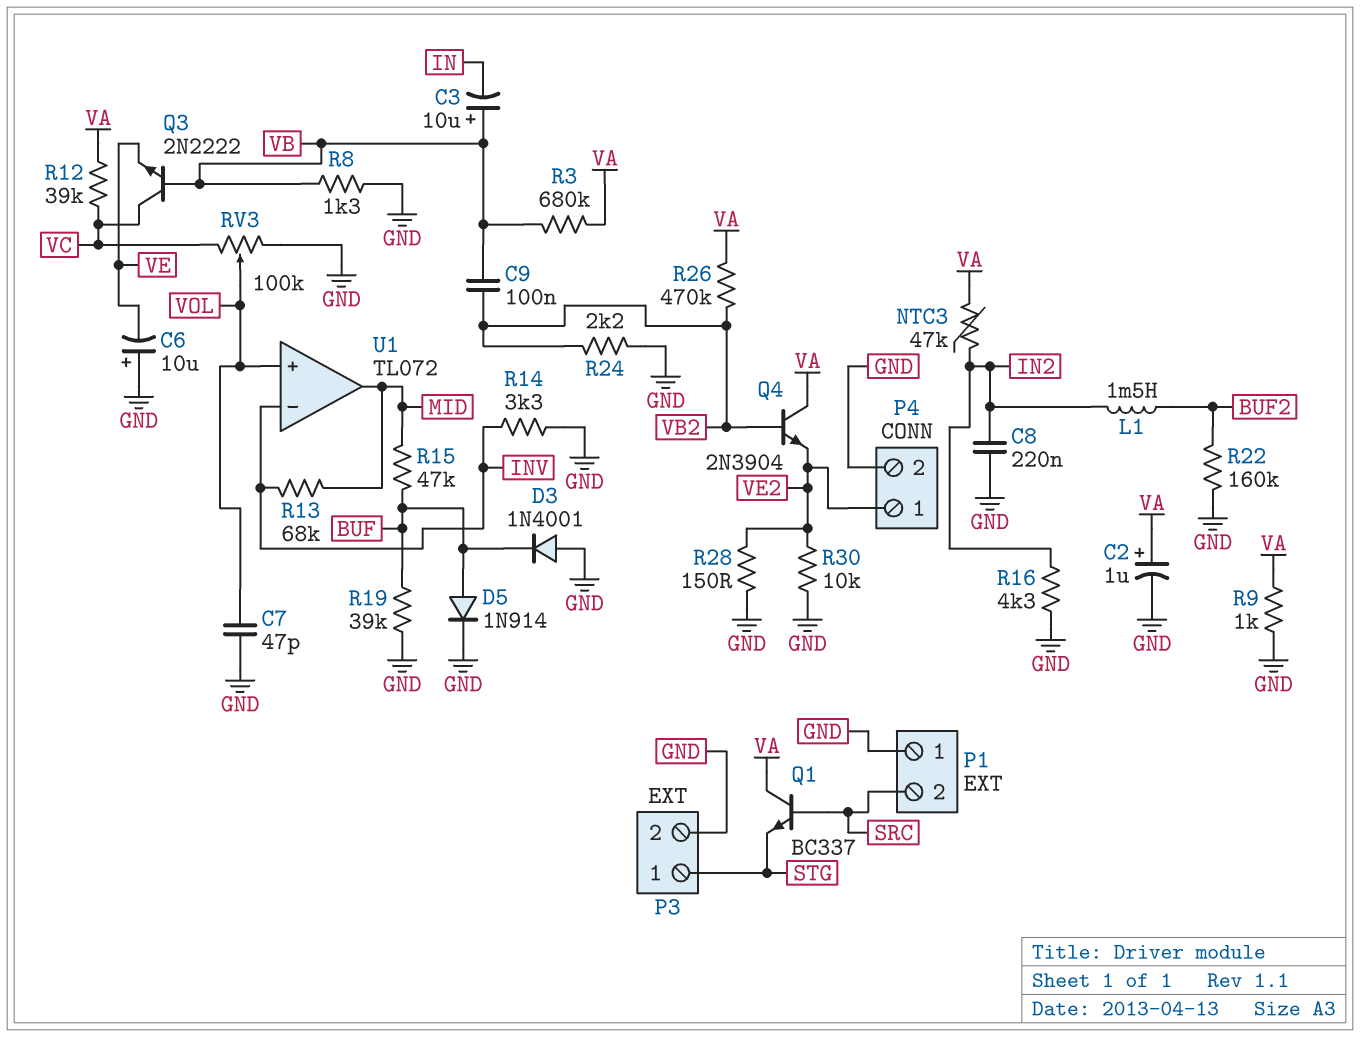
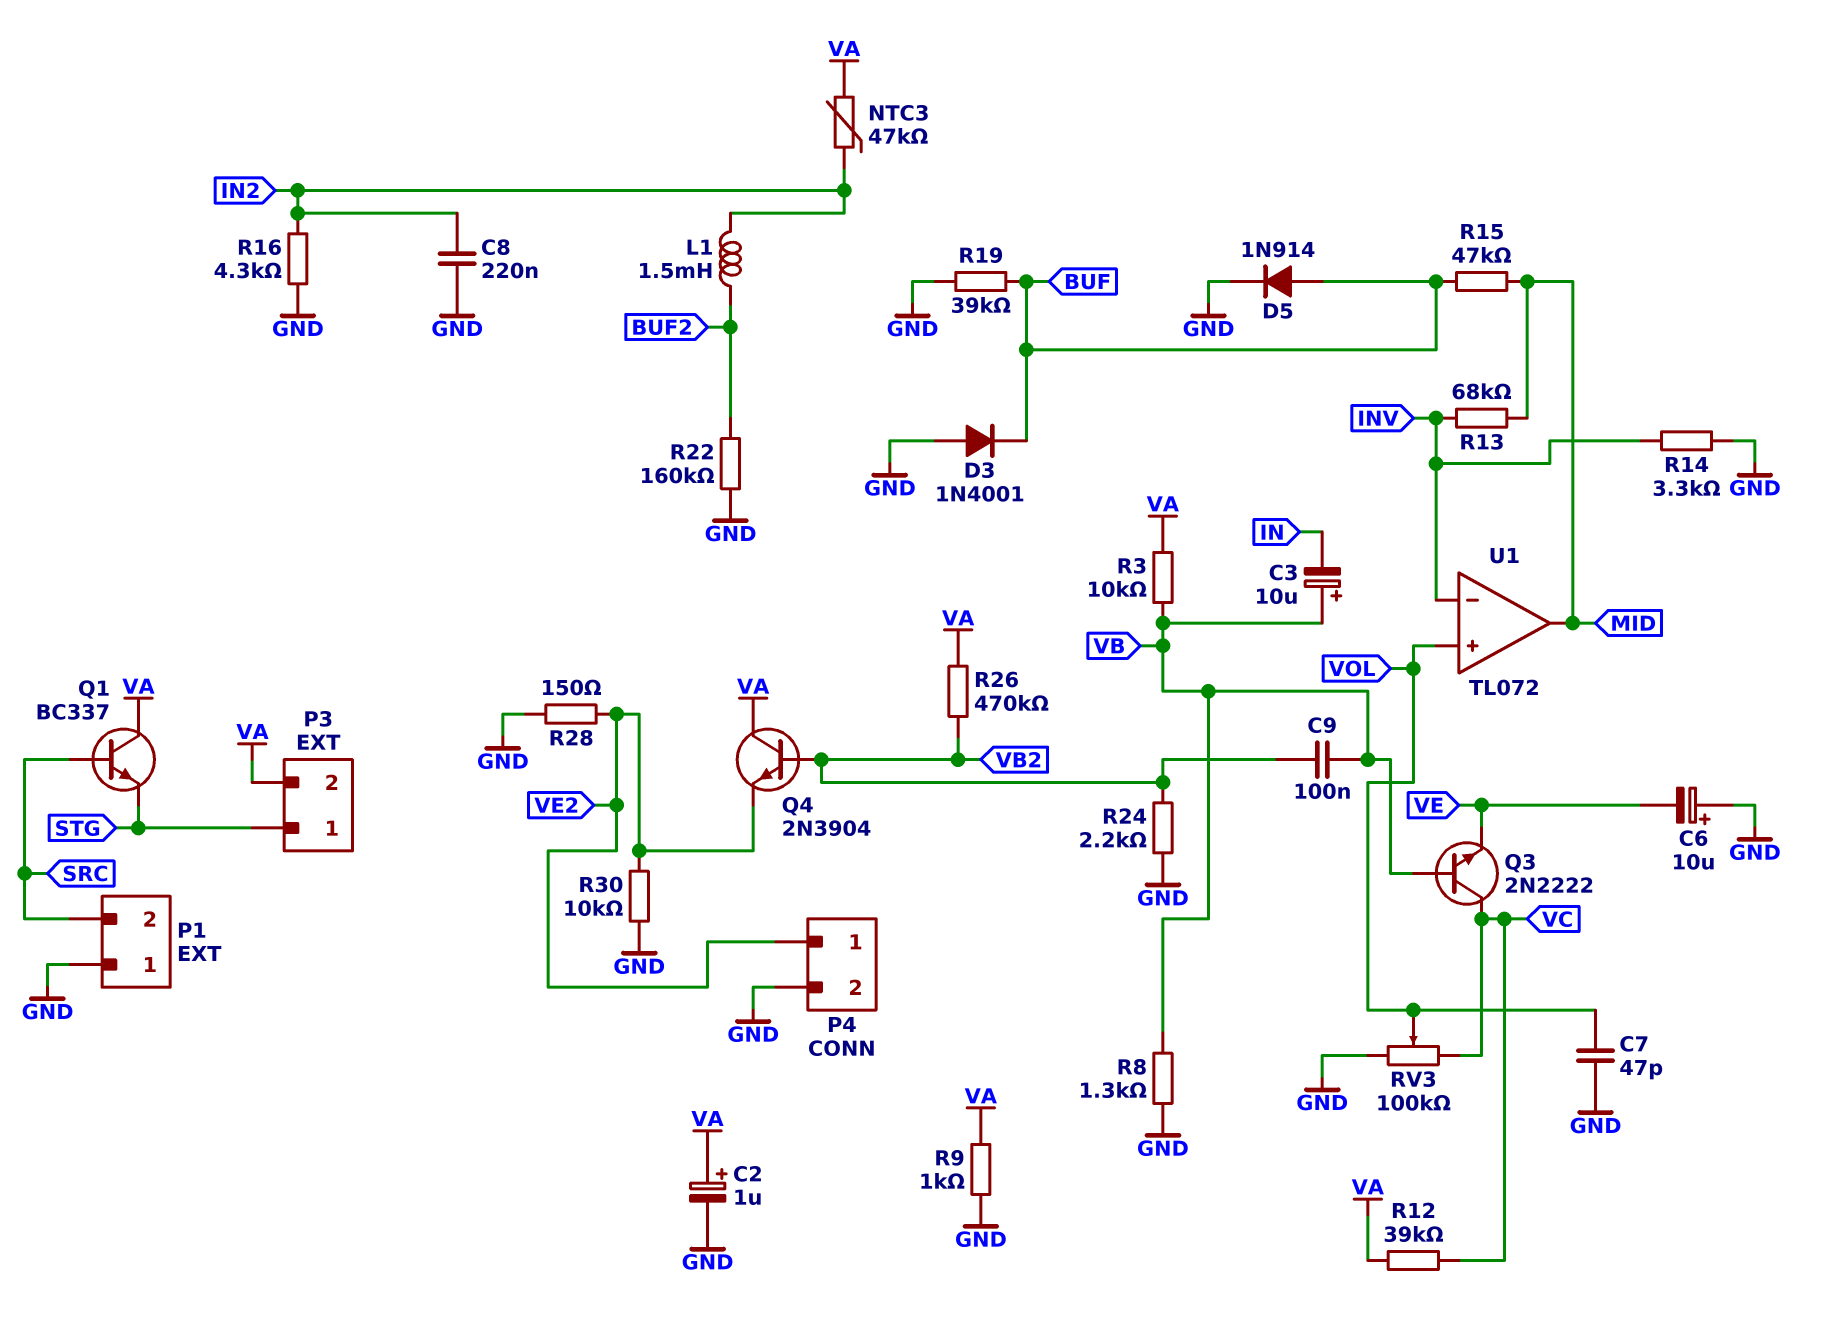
P3 pin 2: GND -> VA
R3: 680k (VA, VB) -> 10k (VA, VB)

